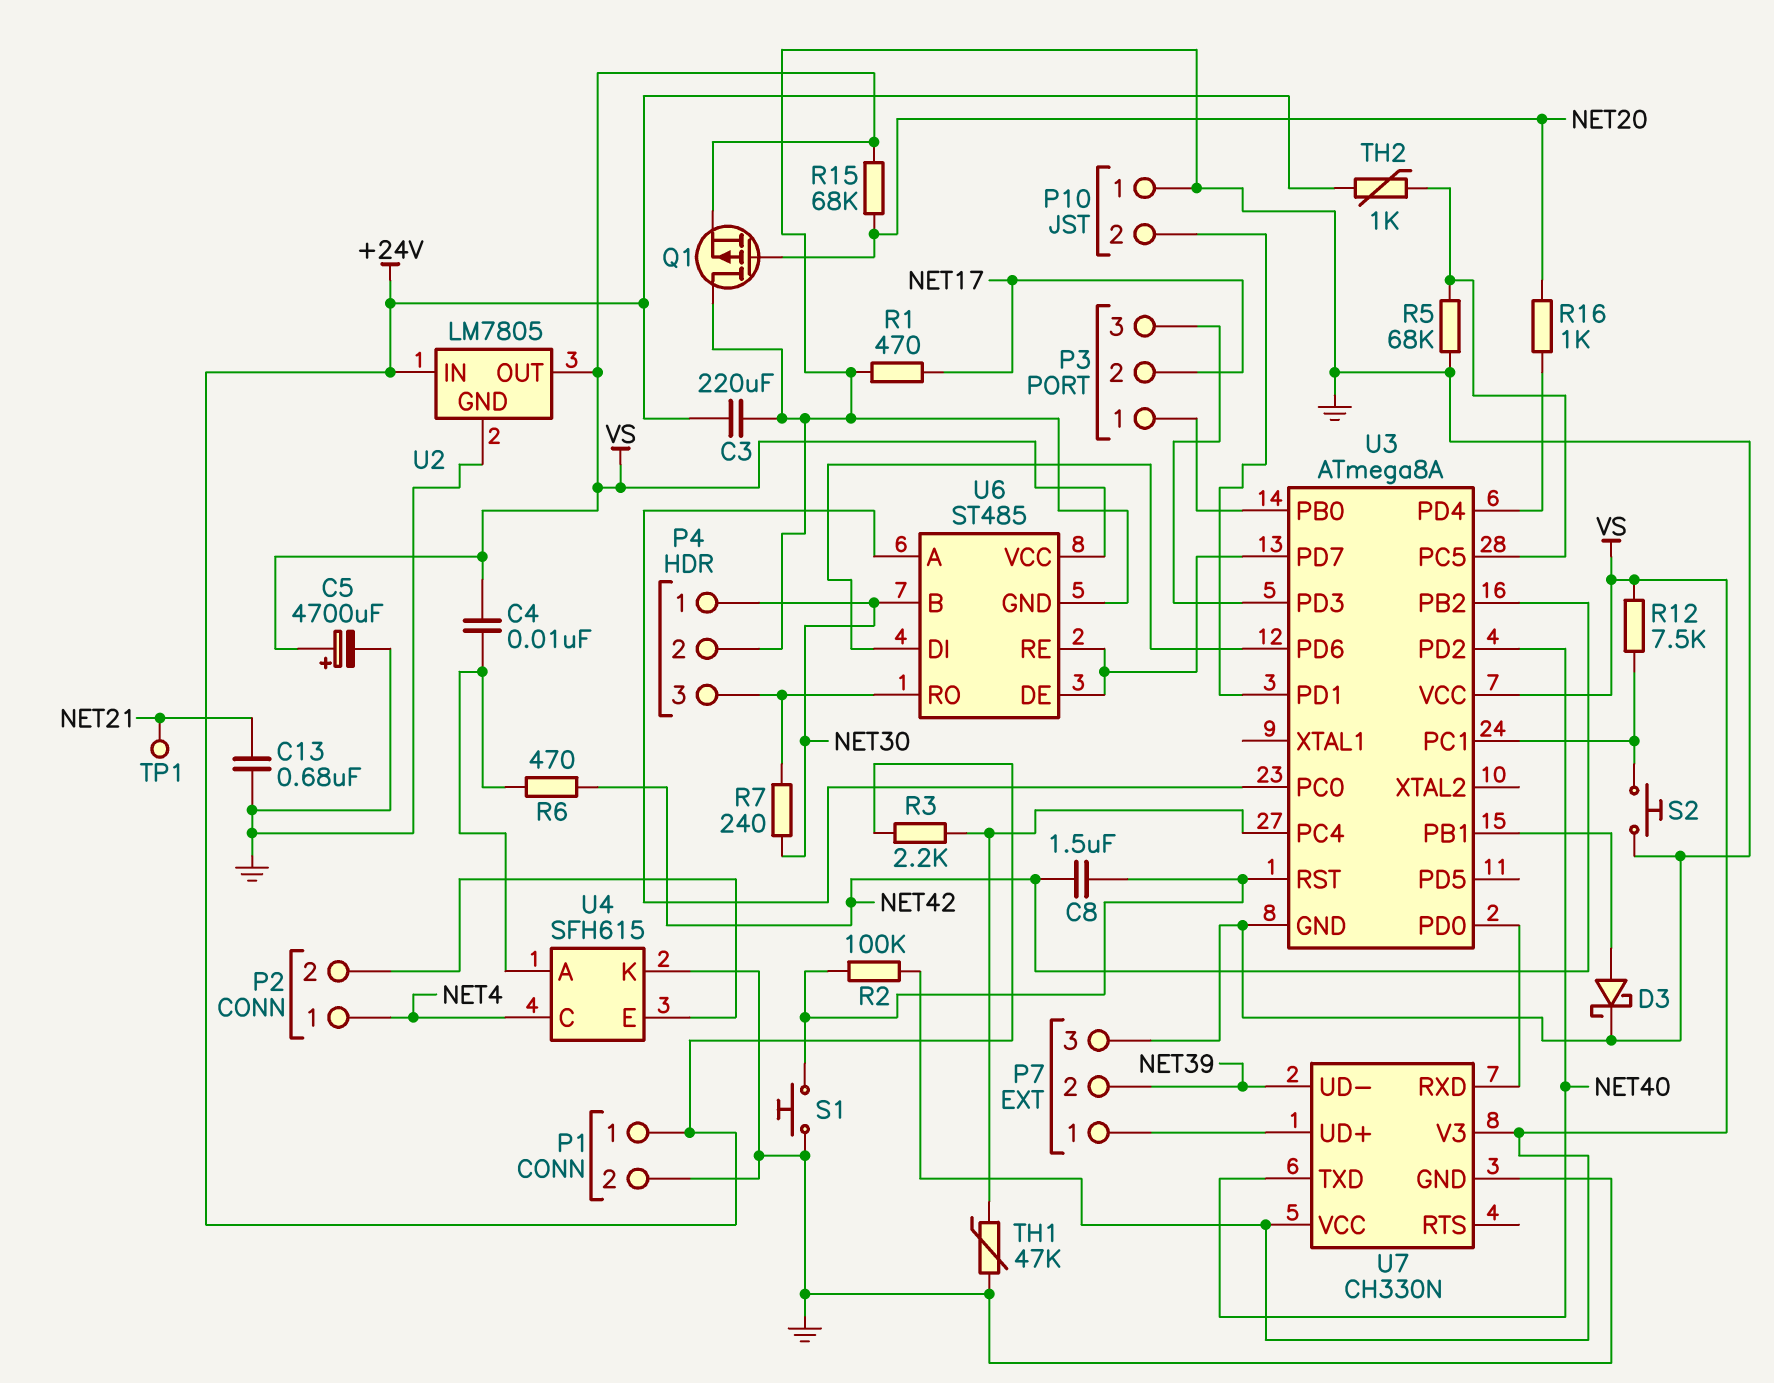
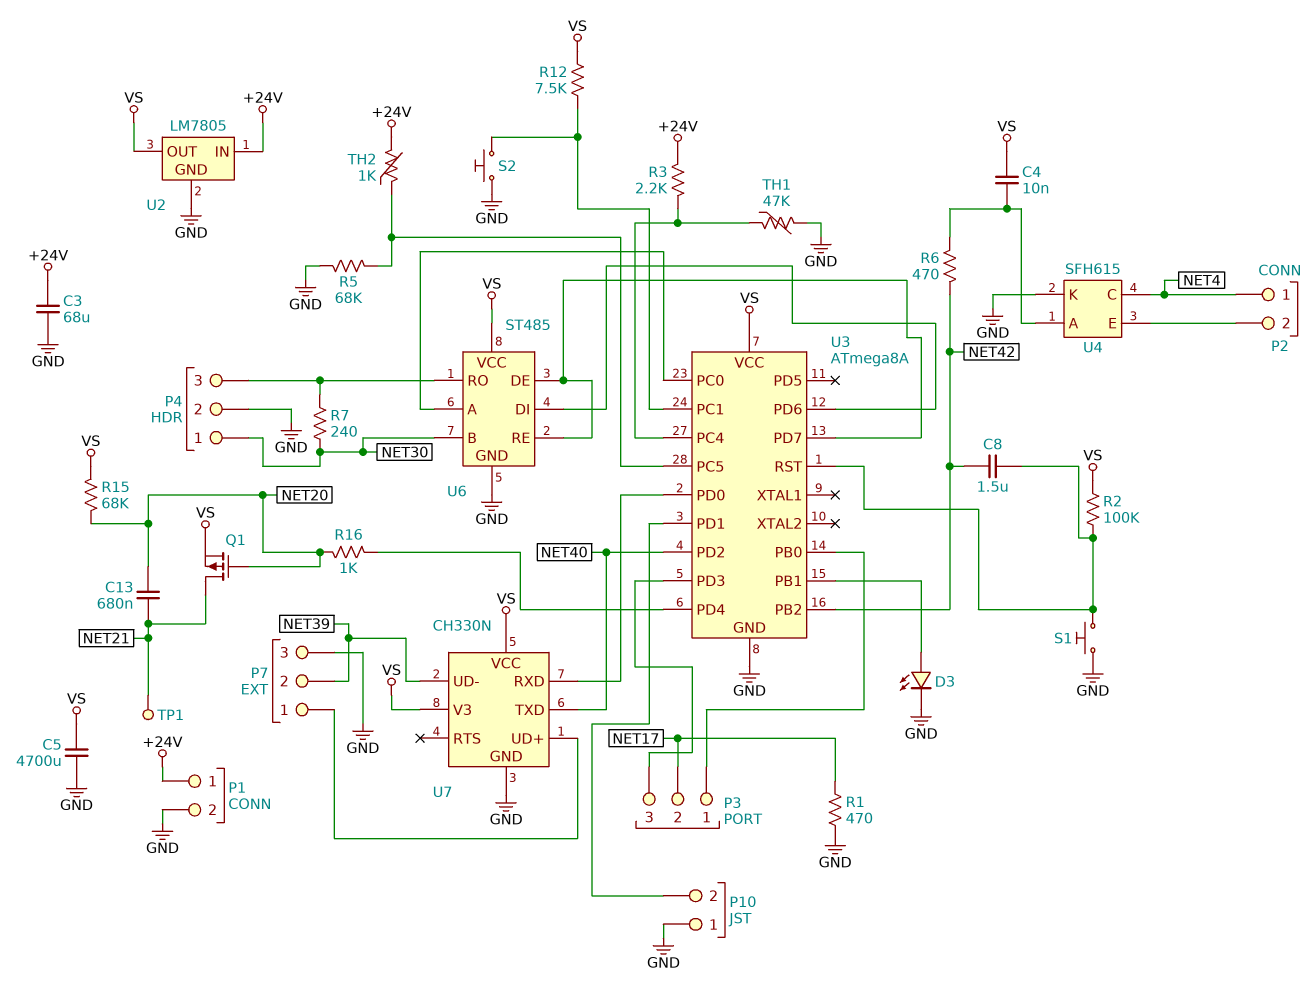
C3: 220uF (+24V, GND) -> 68uF (+24V, GND)
C5: 4700uF (plus VS, minus GND) -> 4700uF (GND, VS)
C13: 680nF (GND, NET21) -> 680nF (NET20, NET21)
D3: schottky (A U3/PB1, K GND) -> LED (A U3/PB1, K GND)
Q1: PMOS (G NET20, D GND, S VS) -> PMOS (G NET20, D NET21, S VS)

